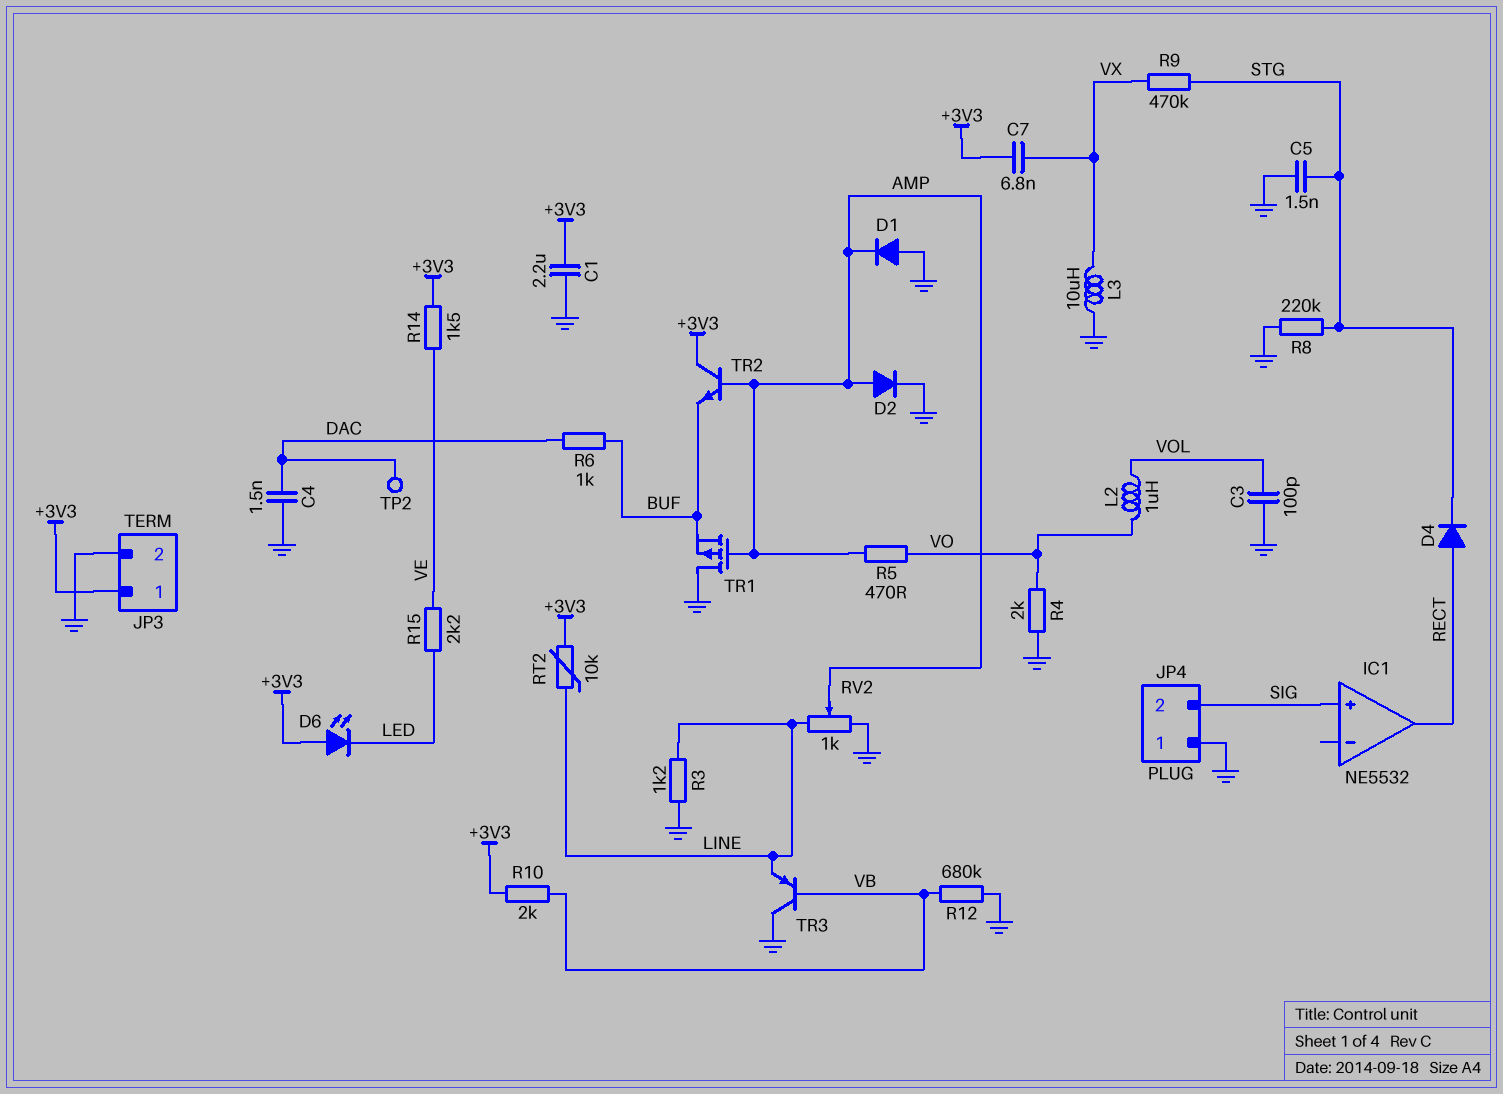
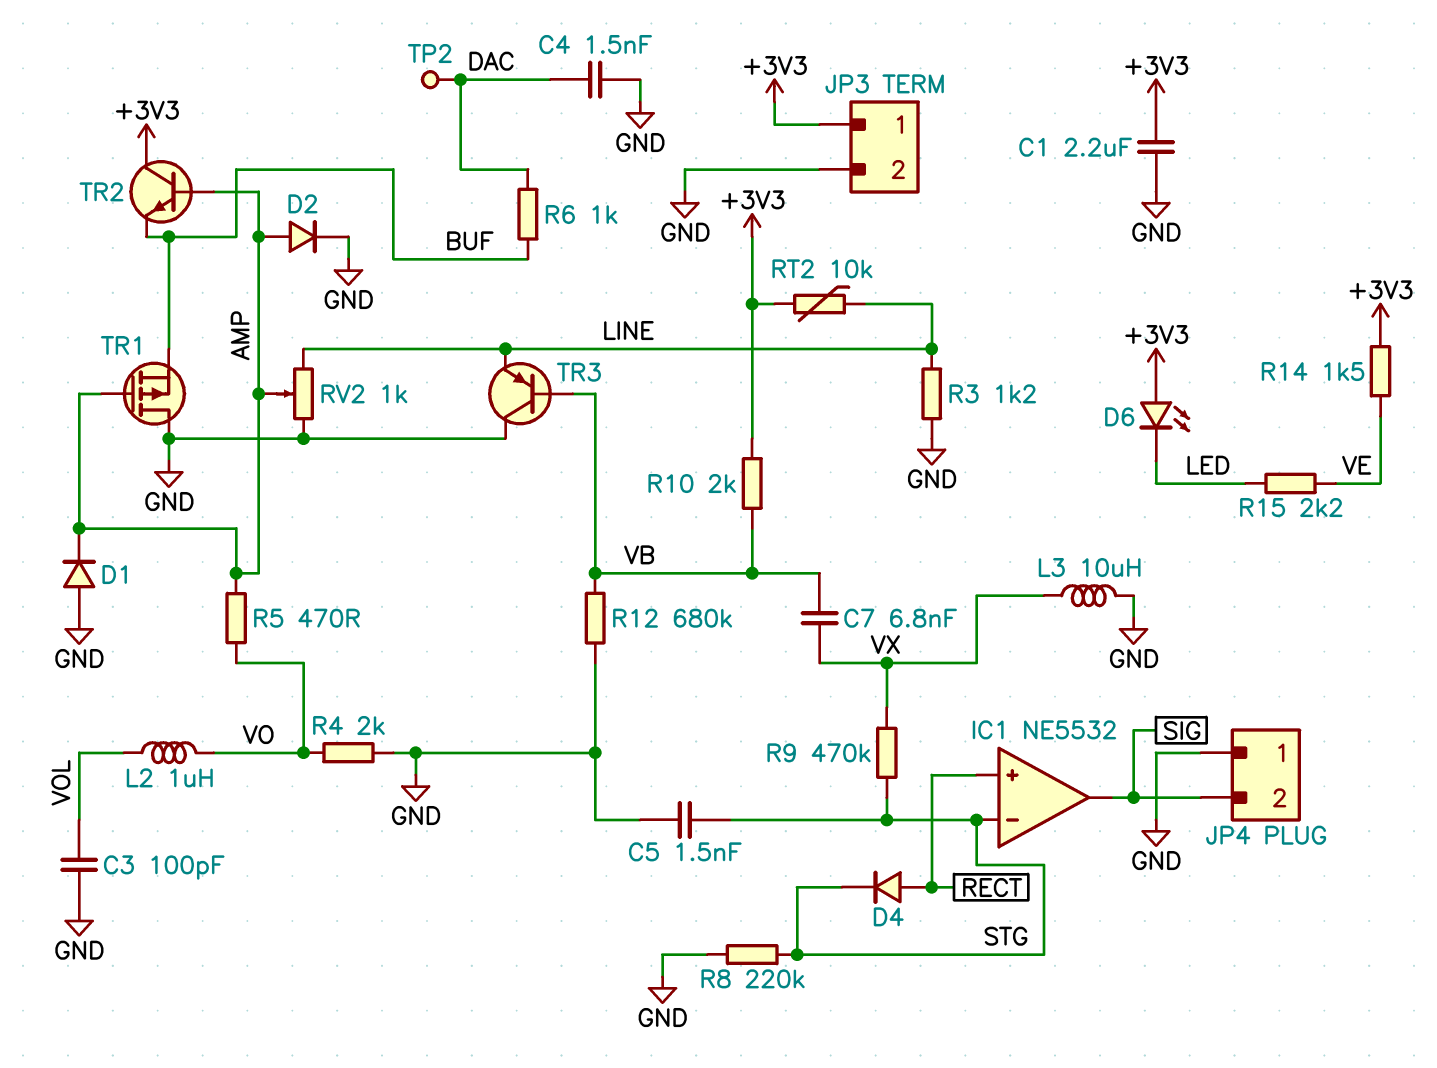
C7: 6.8nF (+3V3, VX) -> 6.8nF (VB, VX)
IC1 pin in+: SIG -> RECT
IC1 pin in-: none -> STG
IC1 pin out: RECT -> SIG

